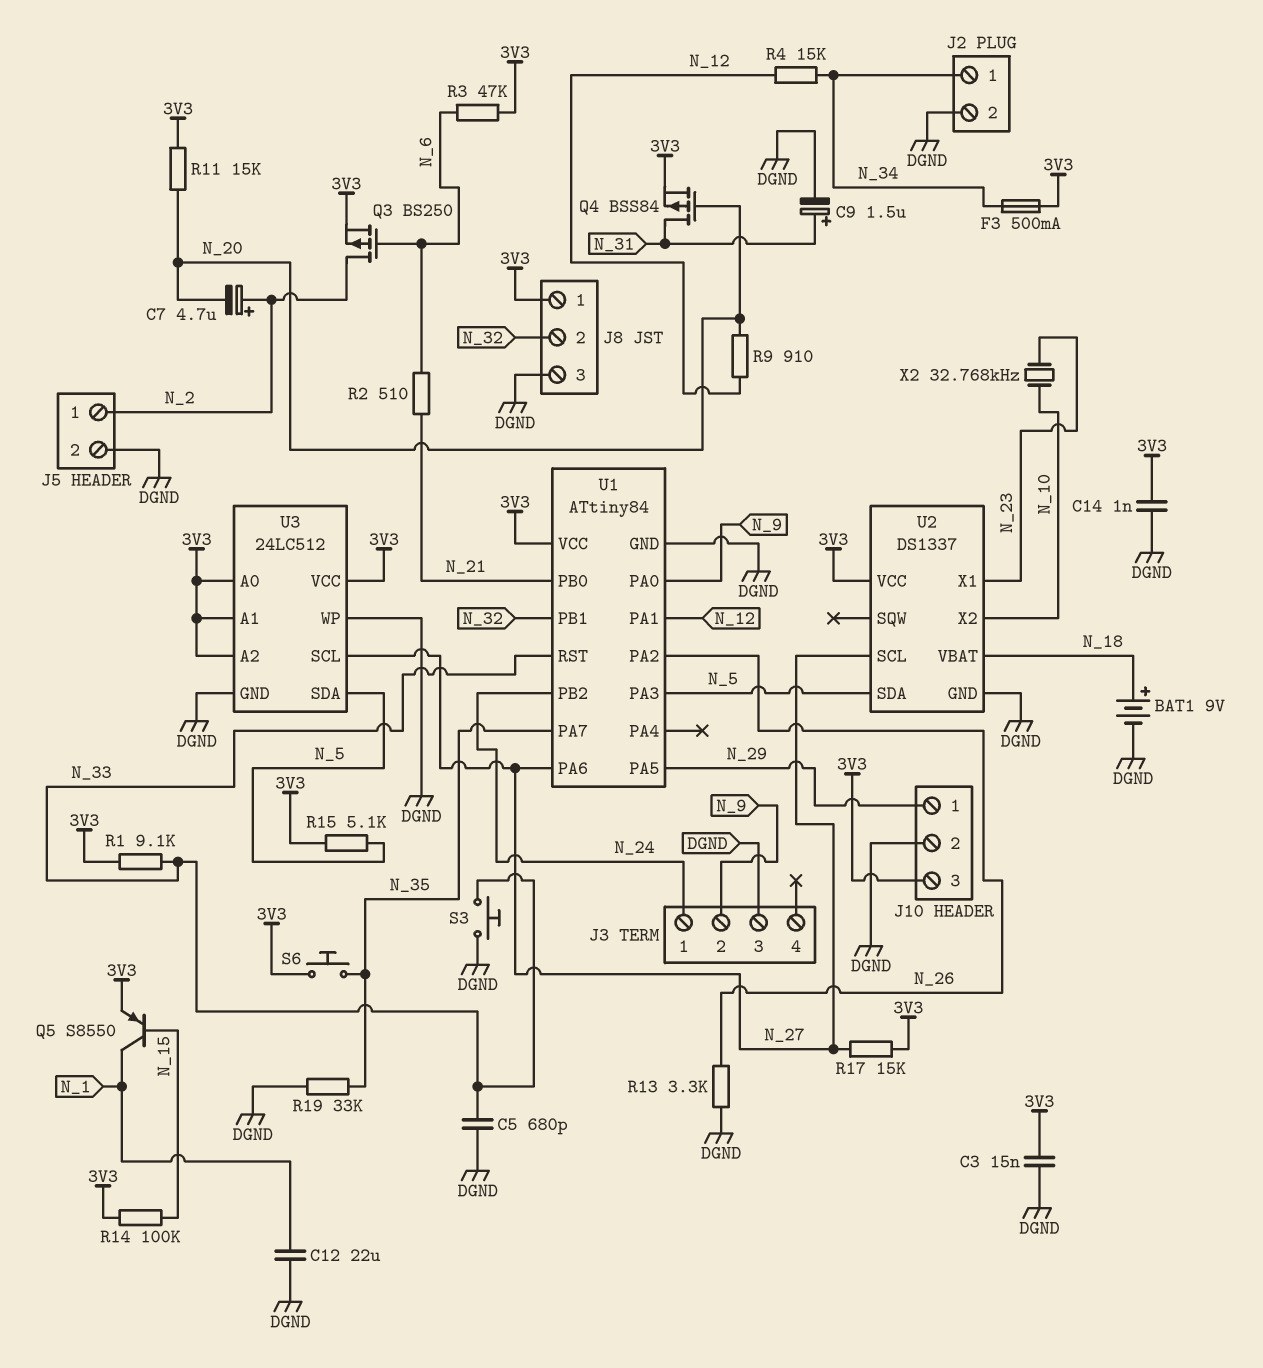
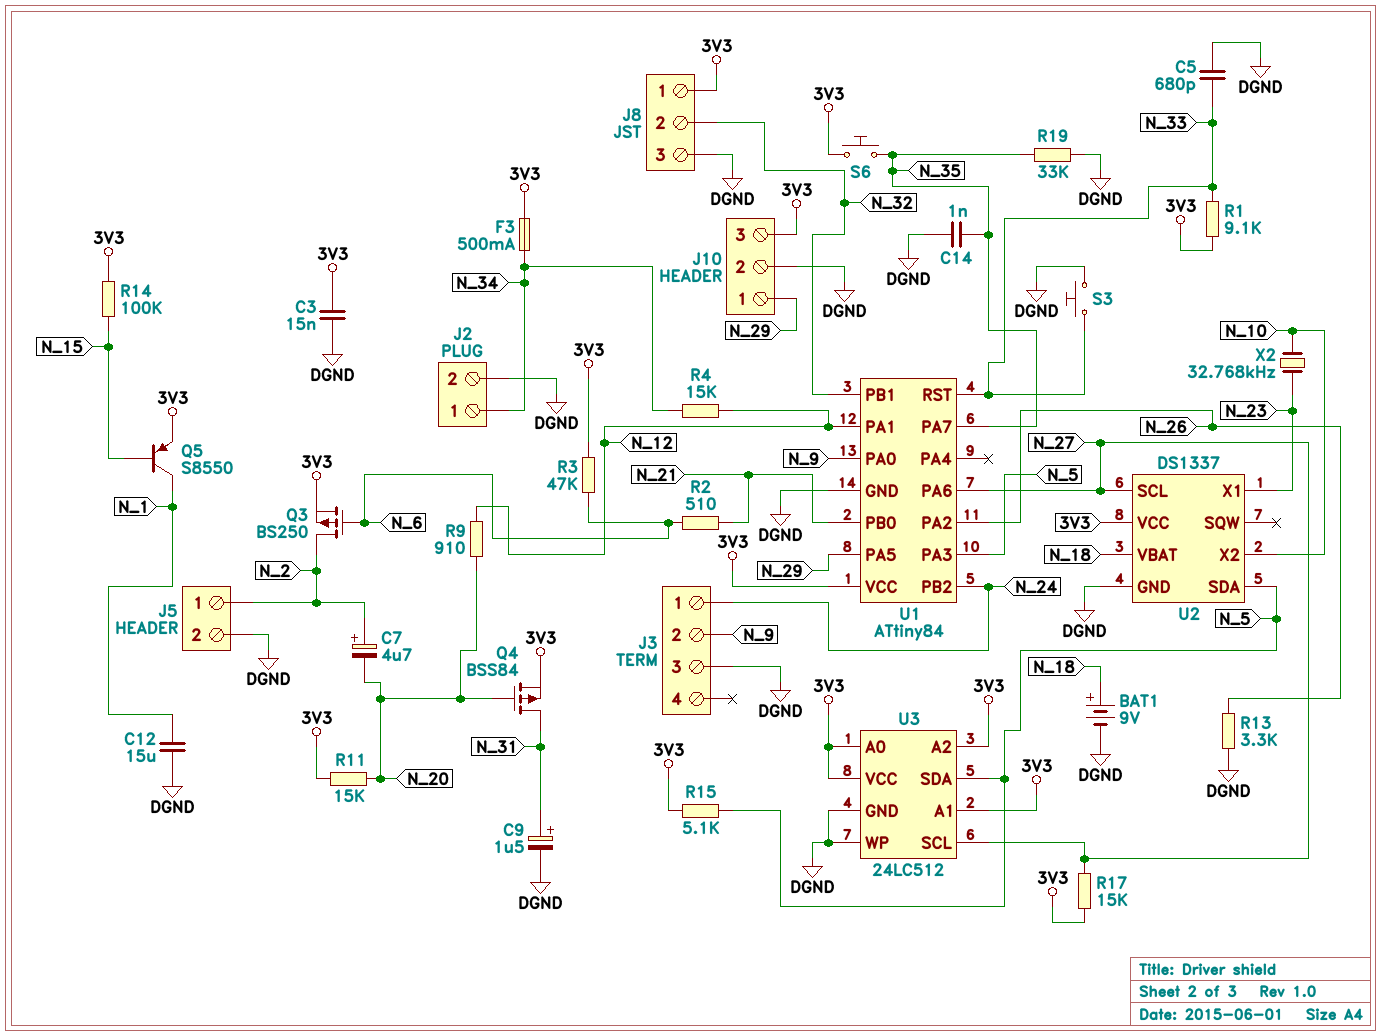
C12: 22uF (DGND, N_1) -> 15uF (DGND, N_1)
C14: 1nF (3V3, DGND) -> 1nF (DGND, N_35)

